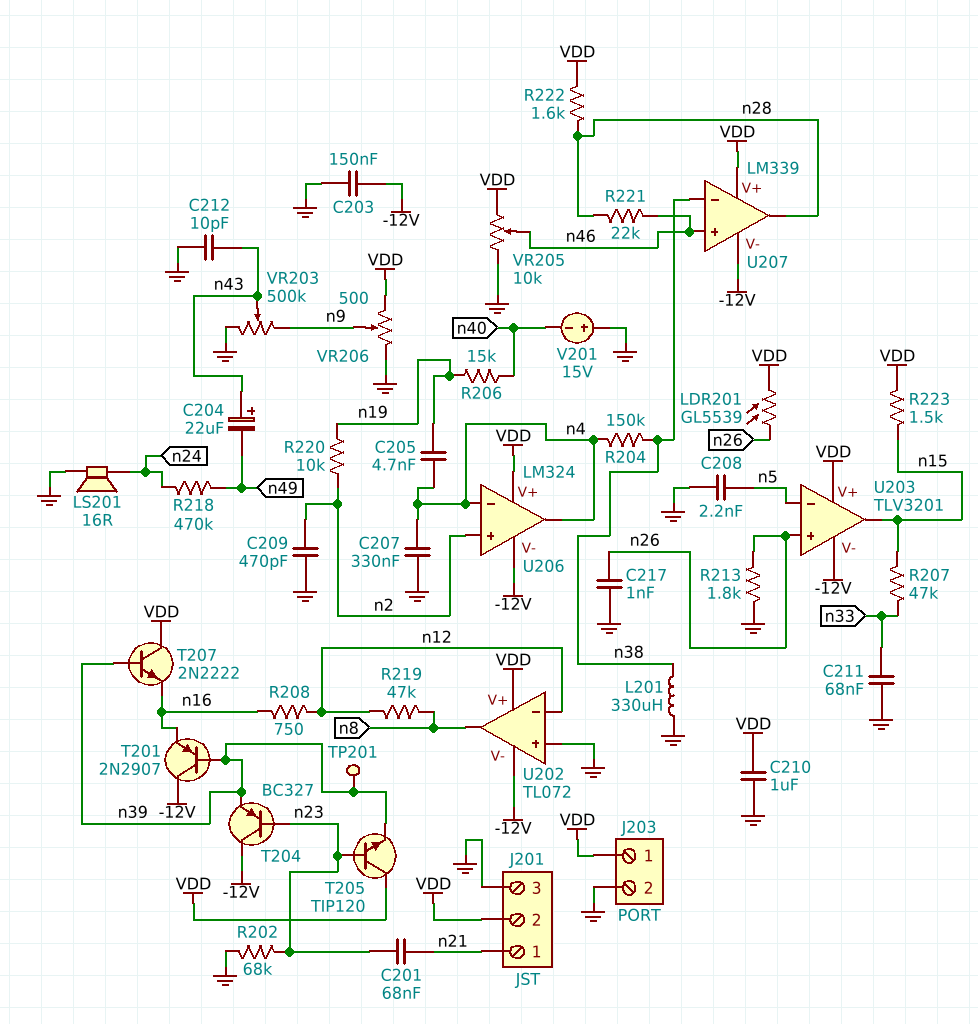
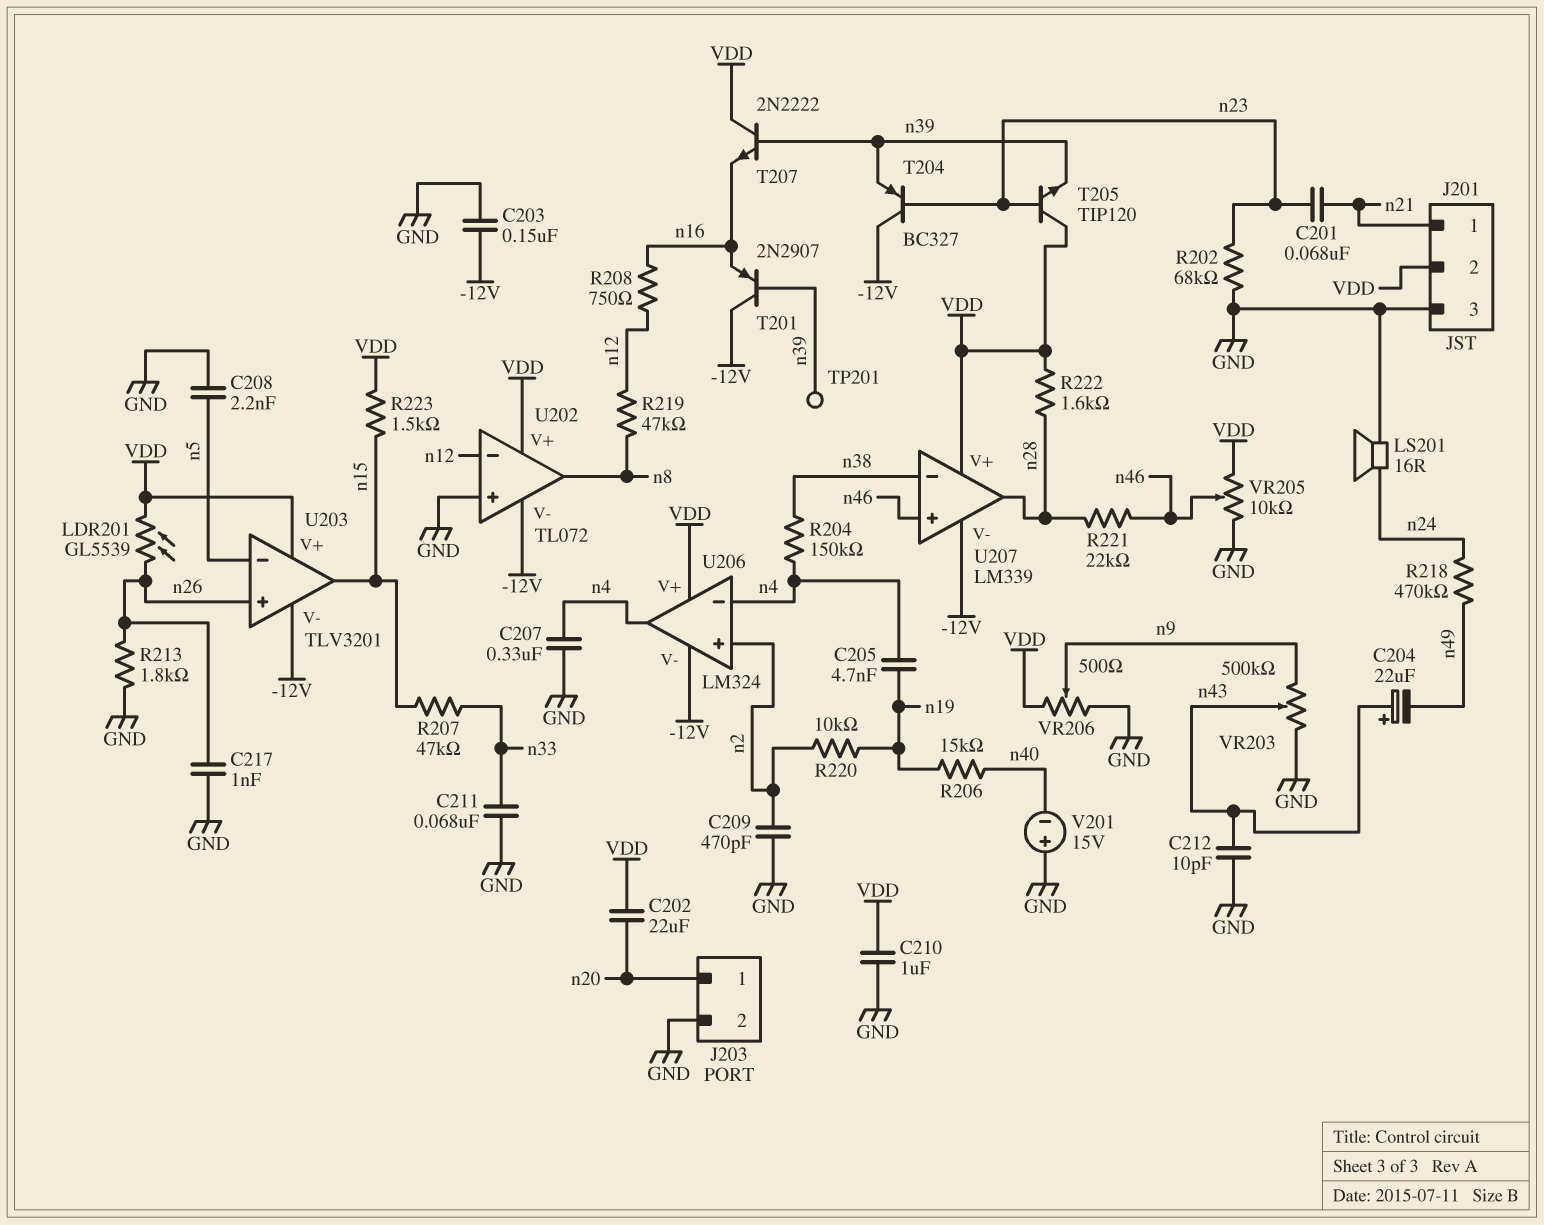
C202: none -> 22uF (VDD, n20)
J203 pin 1: VDD -> n20
L201: 330uH (GND, n38) -> none

